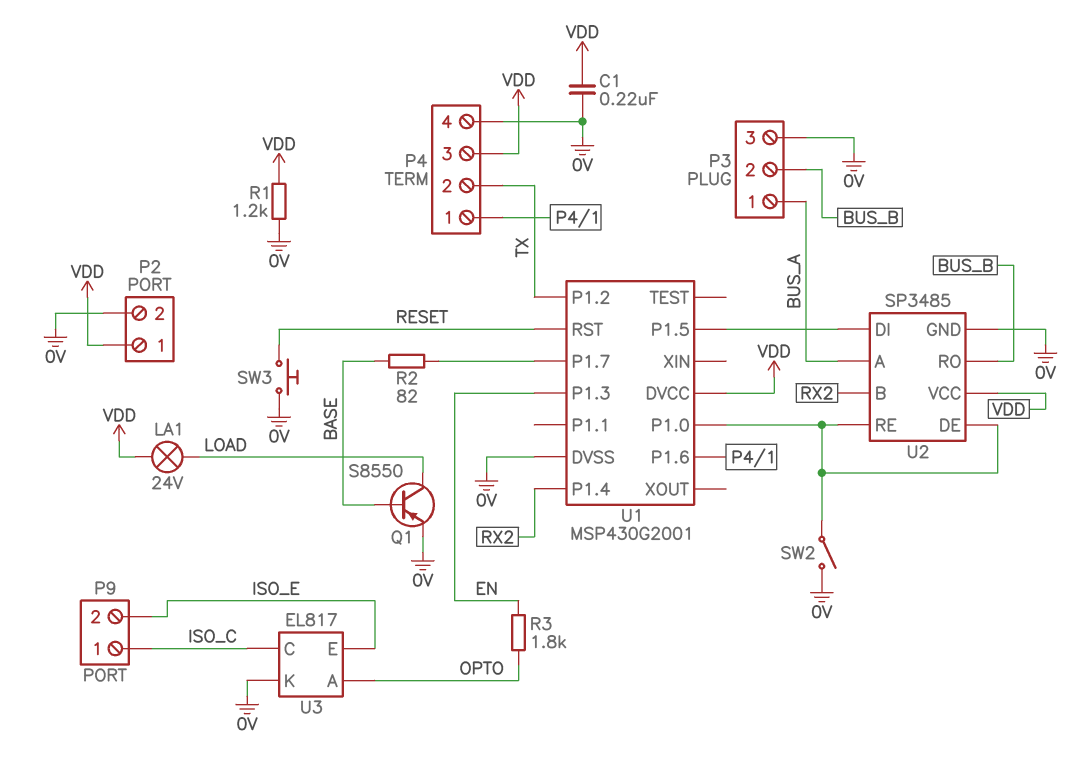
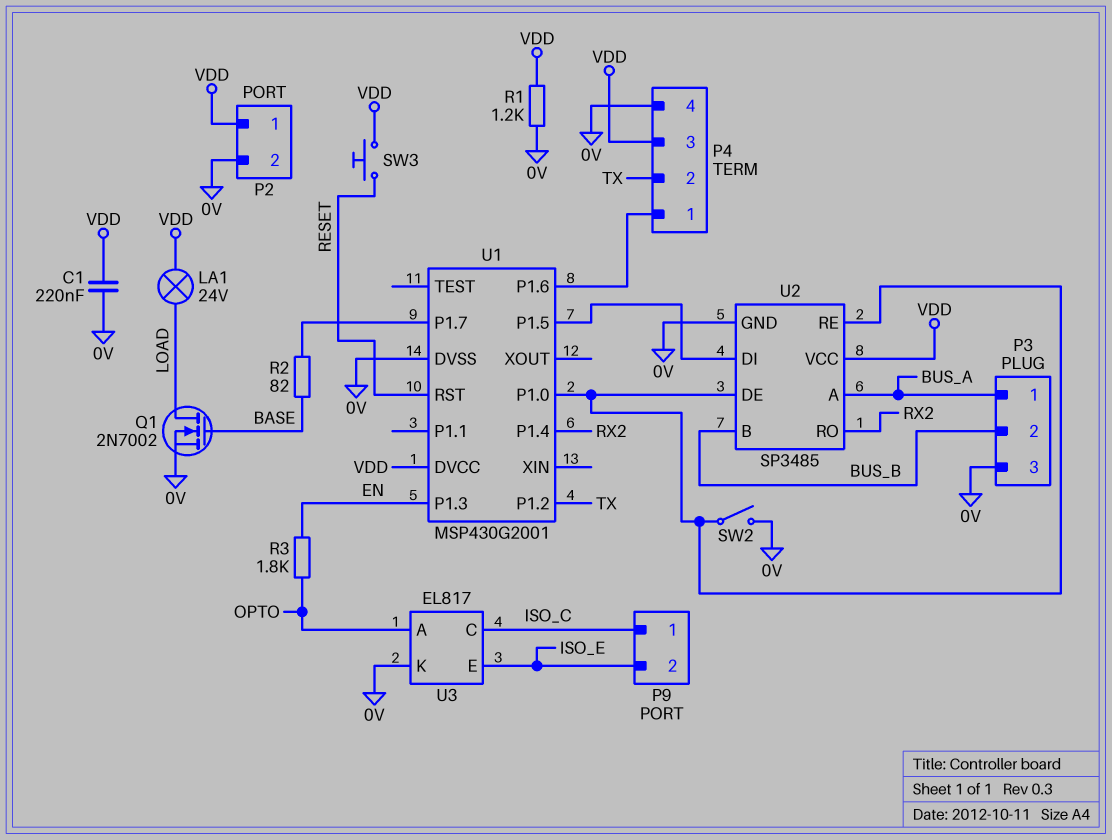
Q1: PNP S8550 (B BASE, C LOAD, E 0V) -> NMOS 2N7002 (G BASE, D LOAD, S 0V)
SW3: button (0V, RESET) -> button (RESET, VDD)
U2 pin B: RX2 -> BUS_B
U2 pin RO: BUS_B -> RX2

